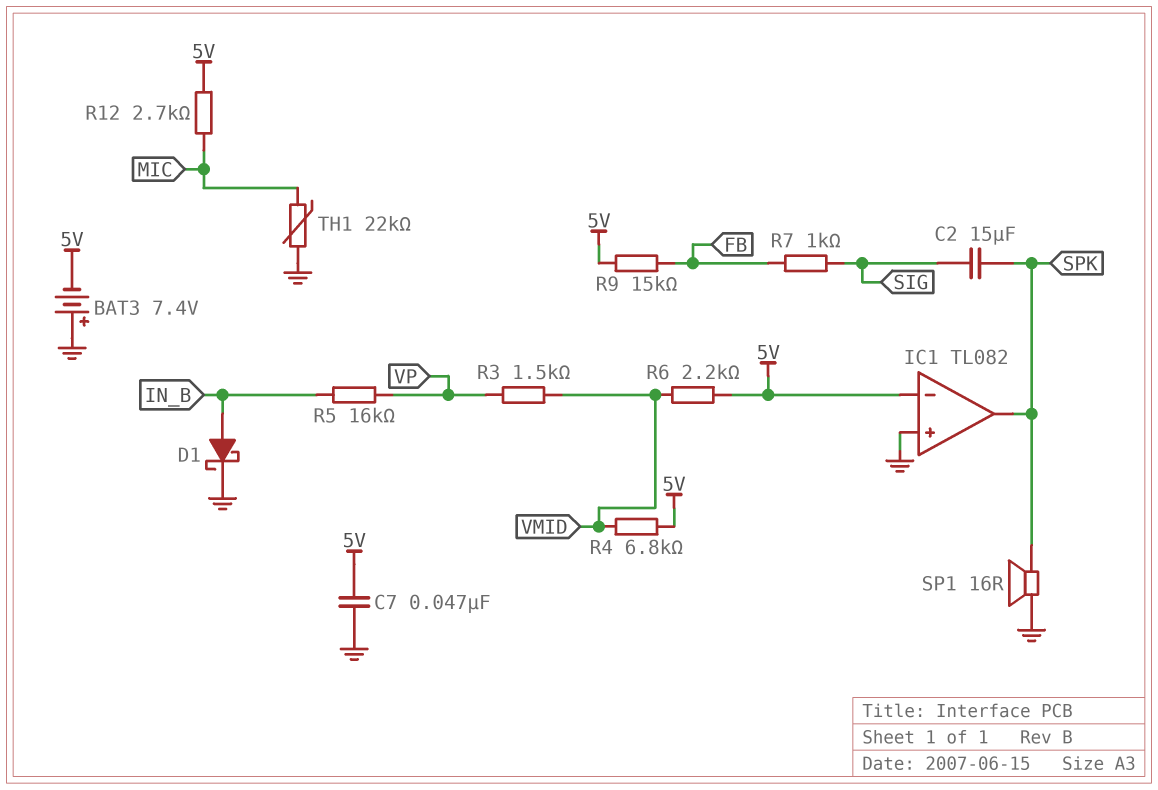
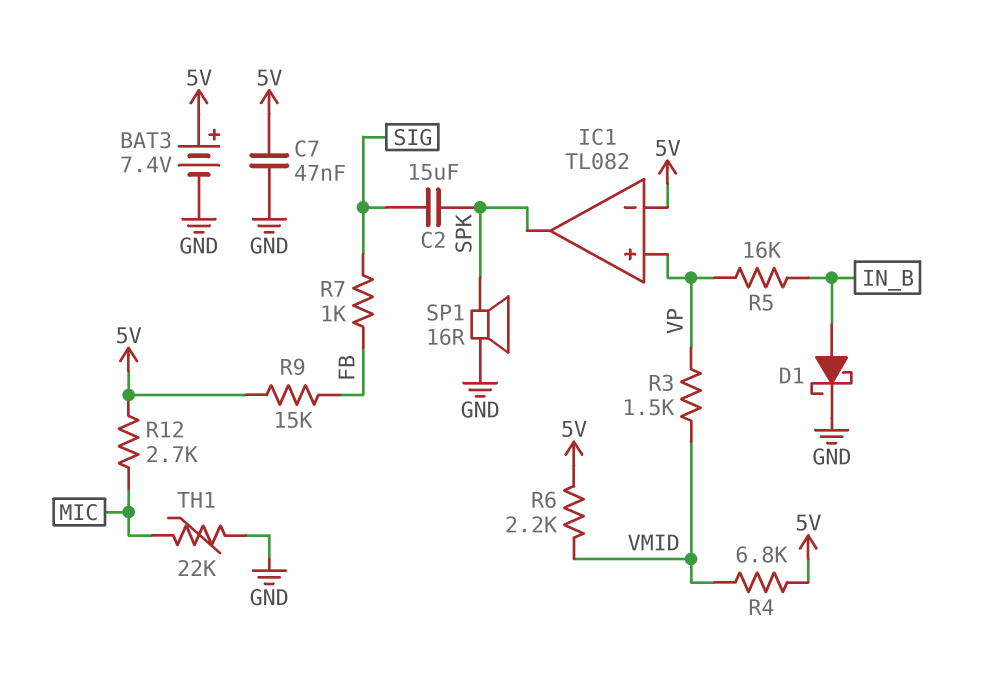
BAT3: 7.4V (plus GND, minus 5V) -> 7.4V (plus 5V, minus GND)
IC1 pin in+: GND -> VP

